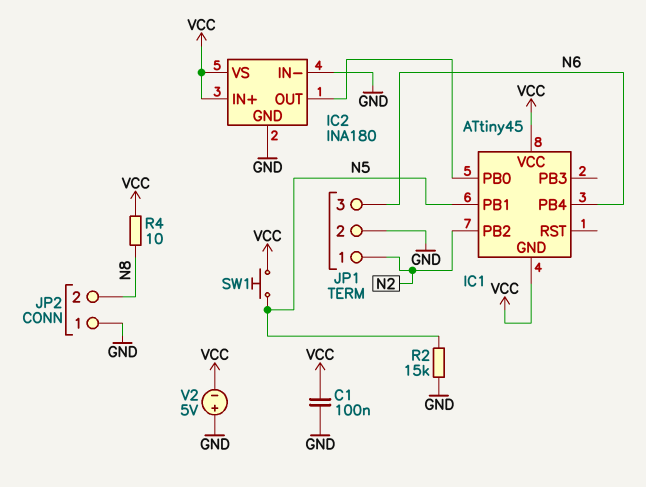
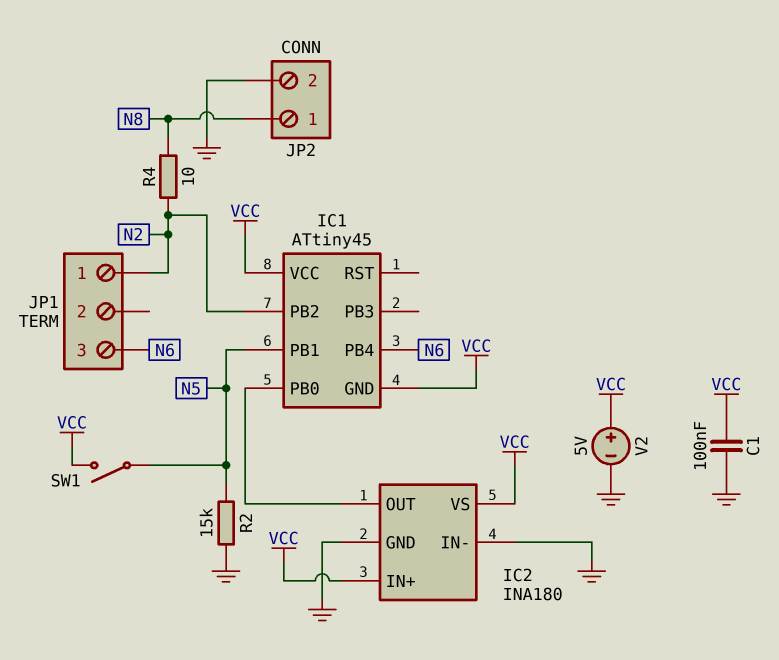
JP1 pin 2: GND -> none
JP2 pin 1: GND -> N8
JP2 pin 2: N8 -> GND
R4: 10 (N8, VCC) -> 10 (N2, N8)
SW1: button (N5, VCC) -> switch (N5, VCC)
V2: 5V (plus GND, minus VCC) -> 5V (plus VCC, minus GND)

